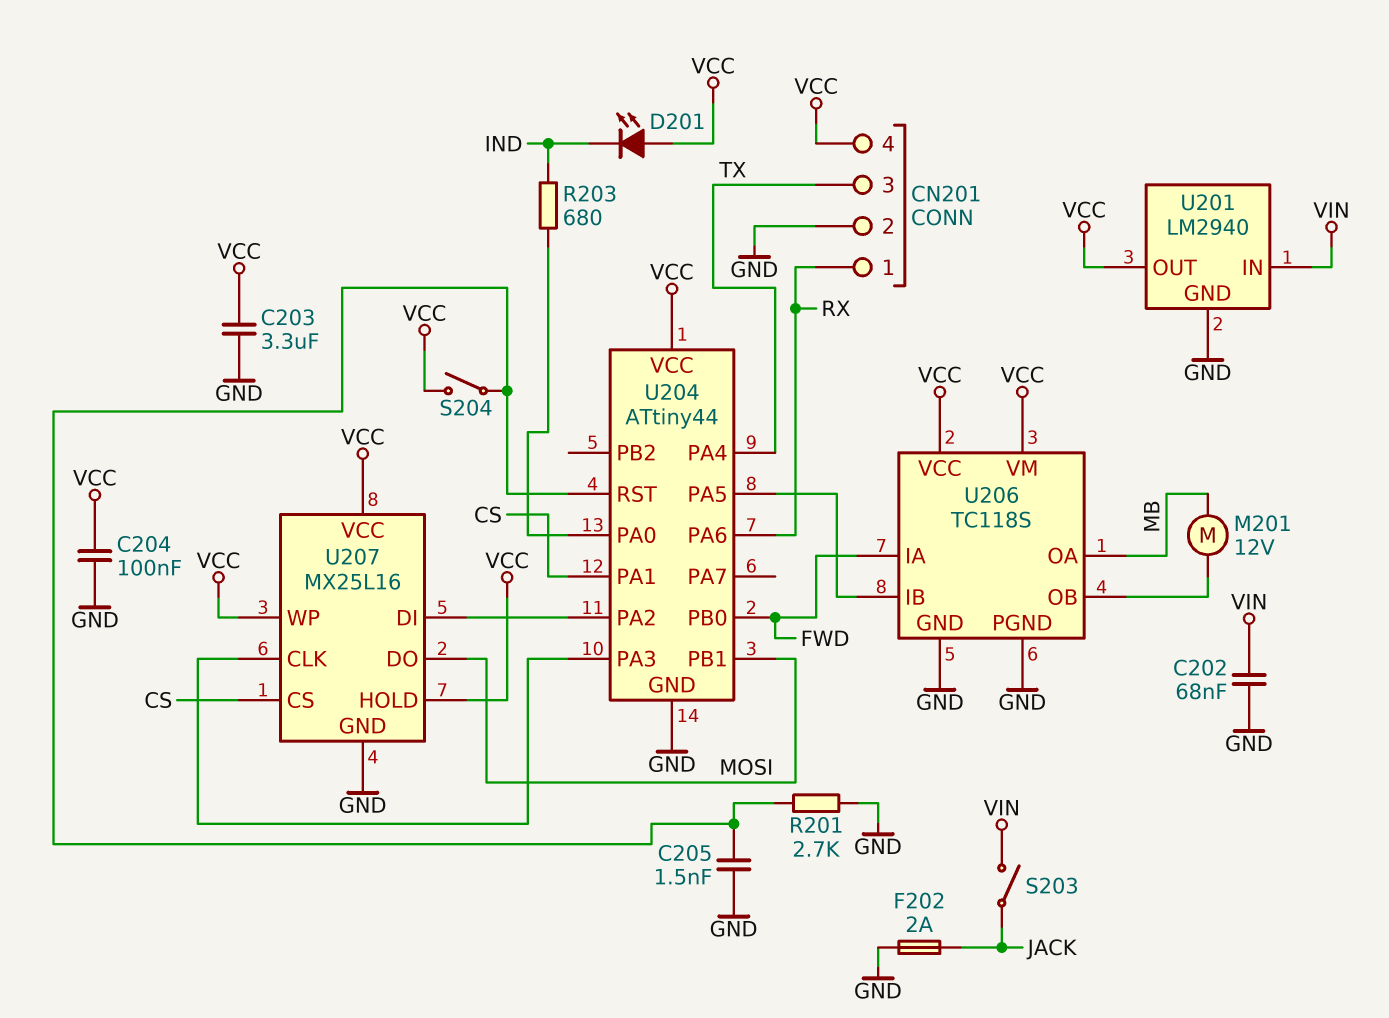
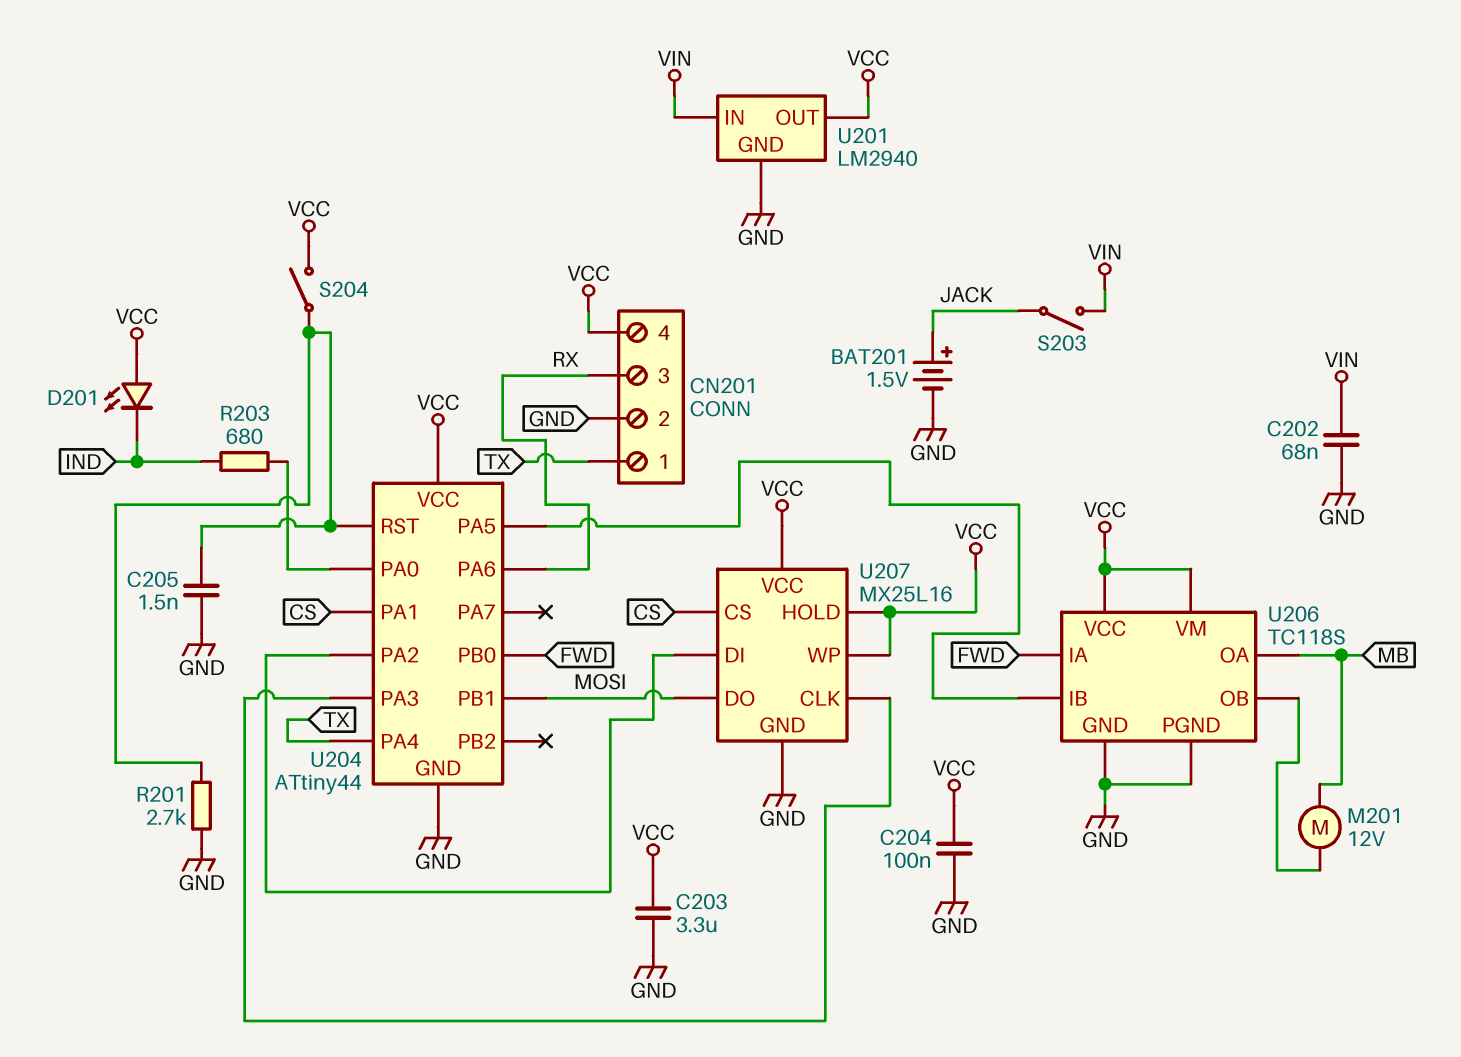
BAT201: none -> 1.5V (plus JACK, minus GND)
CN201 pin 1: RX -> TX
CN201 pin 3: TX -> RX
F202: 2A (GND, JACK) -> none

